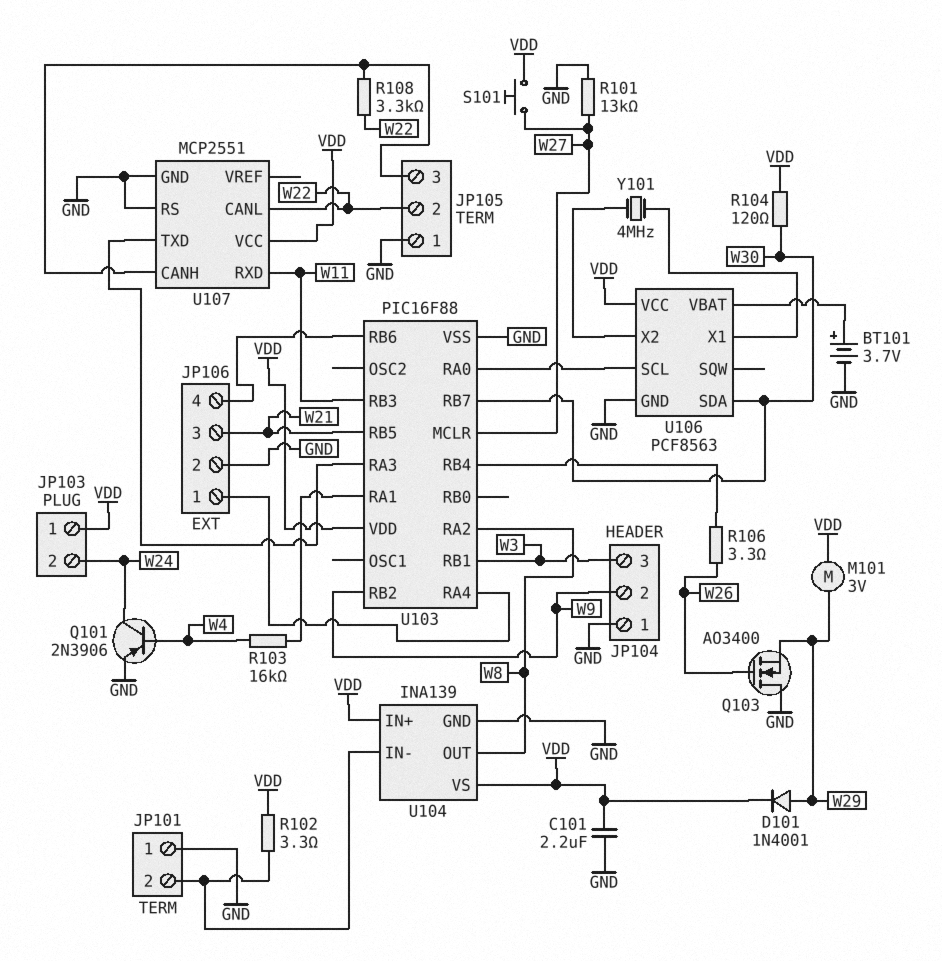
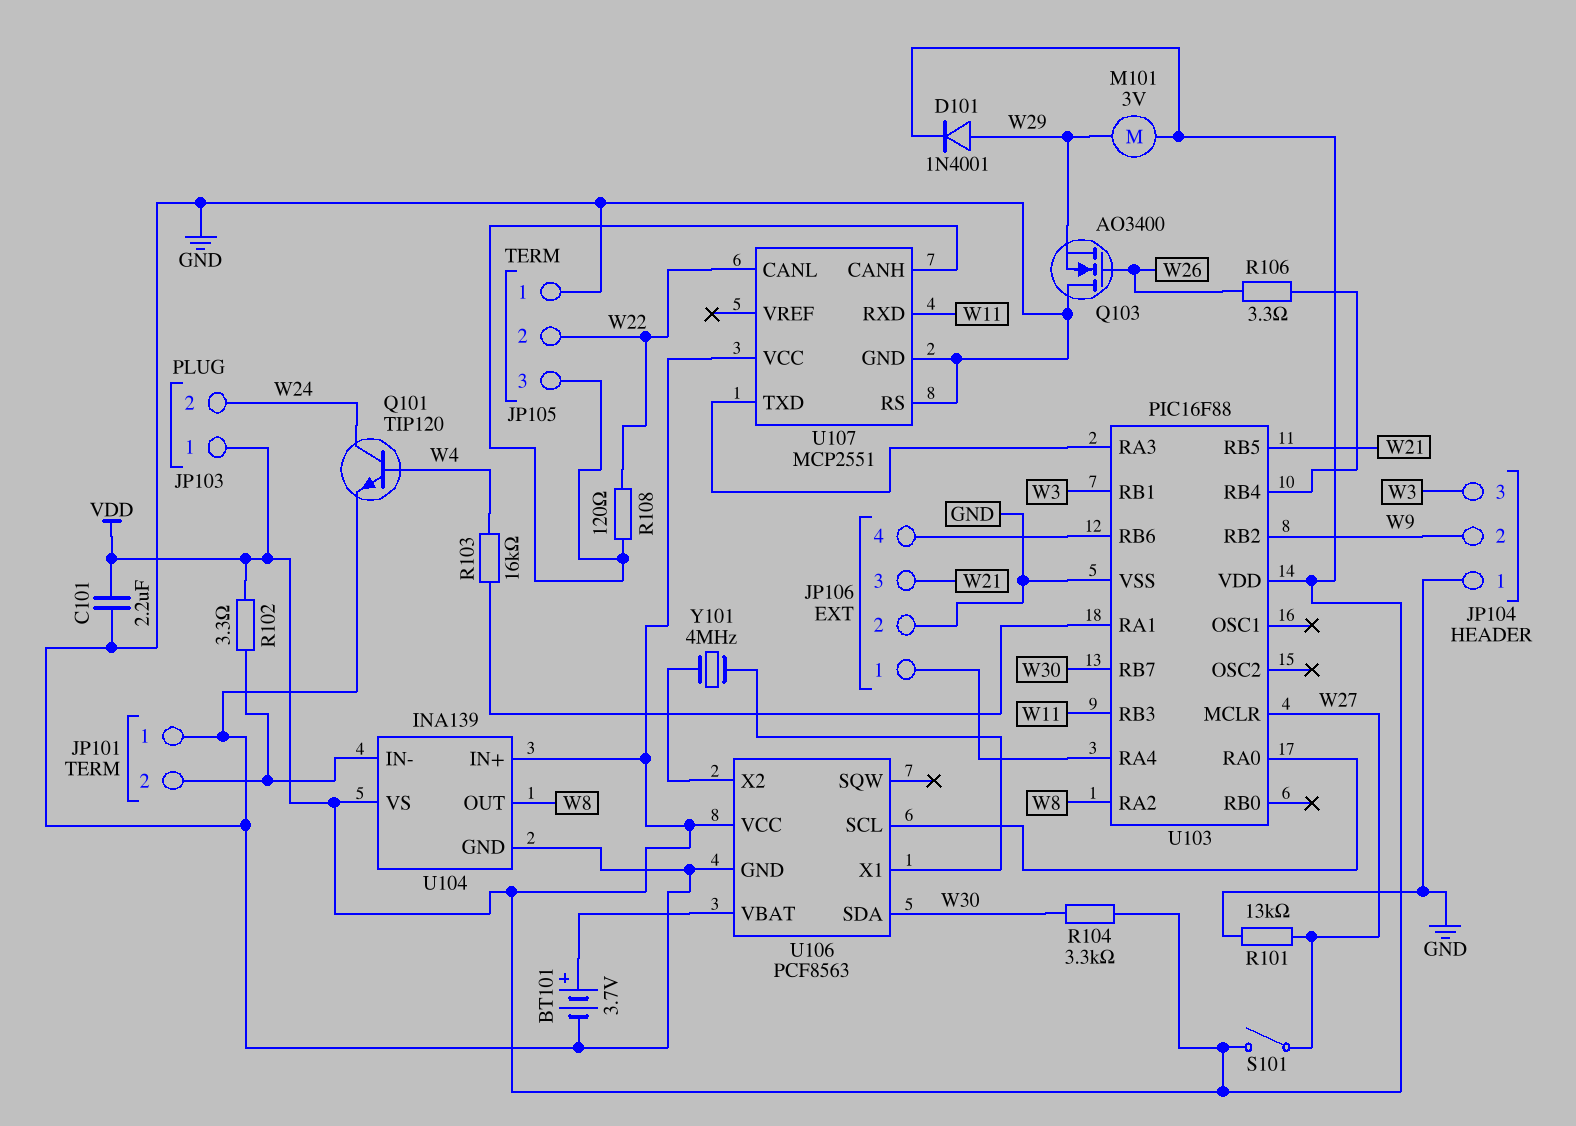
Q101: PNP 2N3906 (B W4, C W24, E GND) -> NPN TIP120 (B W4, C W24, E GND)
R104: 120 (VDD, W30) -> 3.3k (VDD, W30)
R108: 3.3k (JP105/3, W22) -> 120 (JP105/3, W22)
S101: button (VDD, W27) -> switch (VDD, W27)

